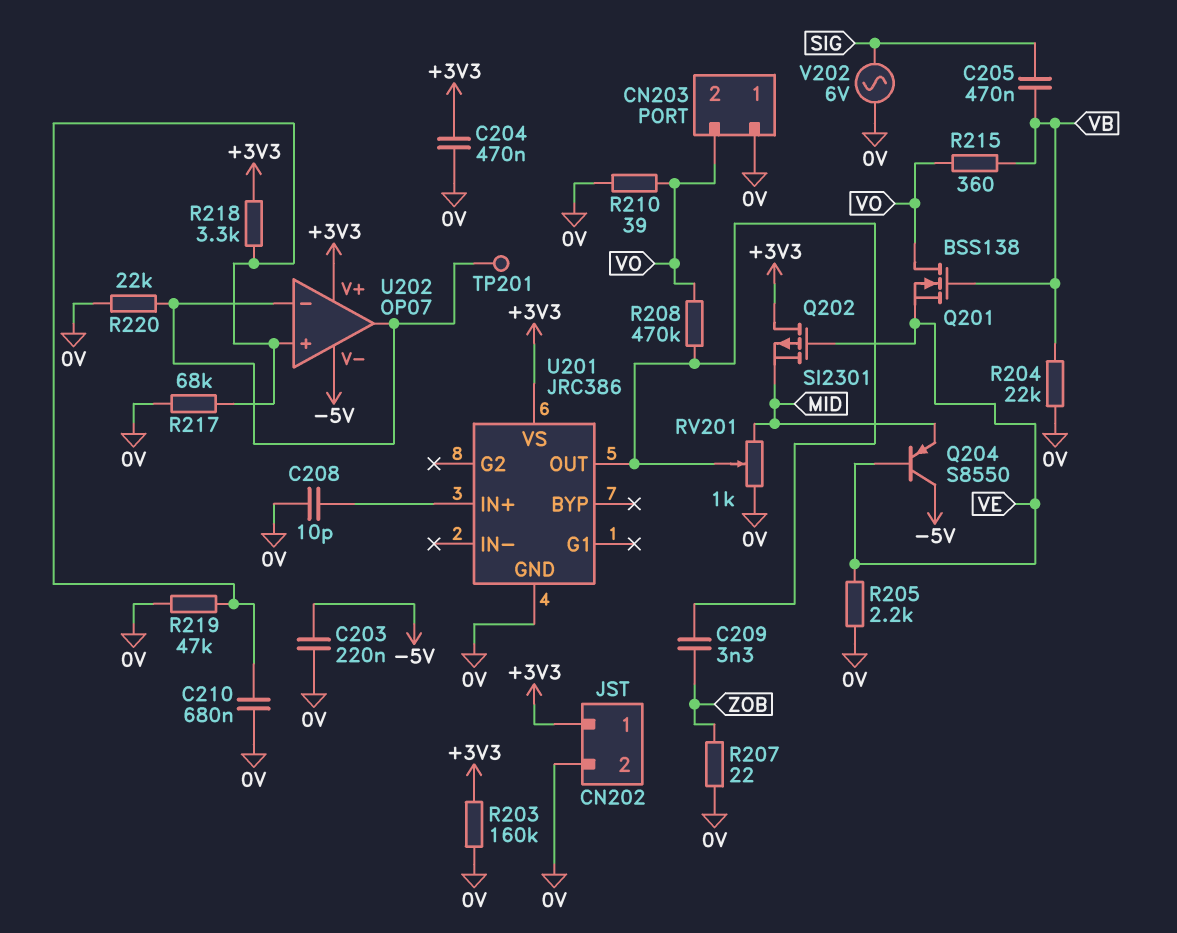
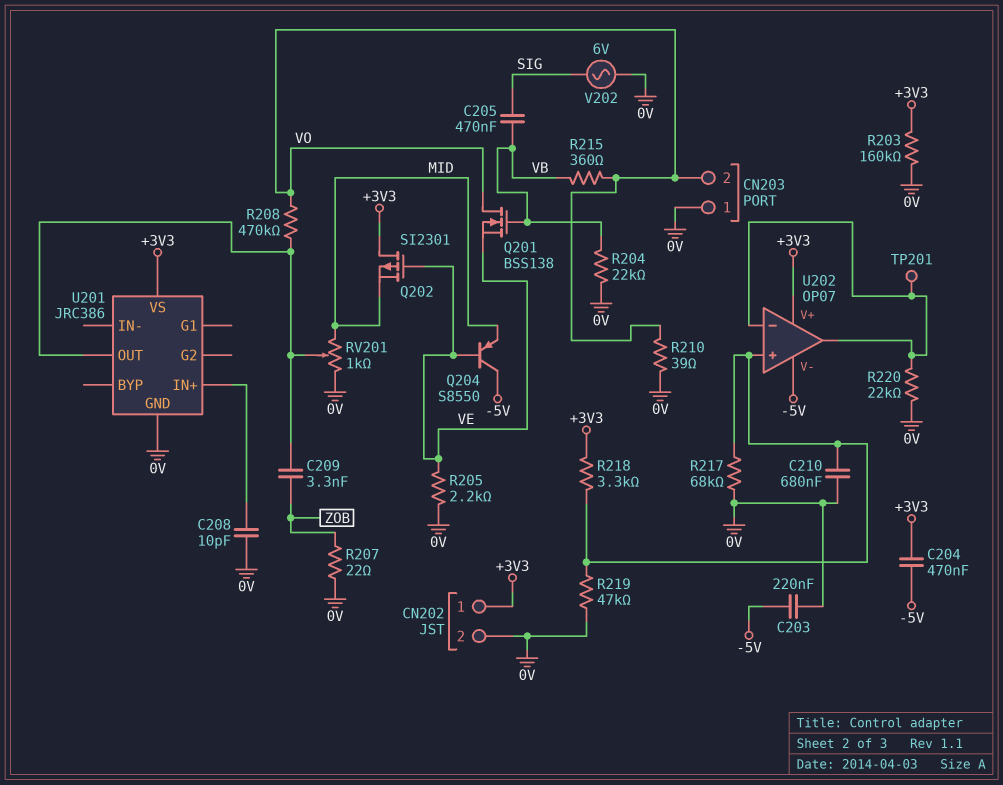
C204: 470nF (+3V3, 0V) -> 470nF (+3V3, -5V)

